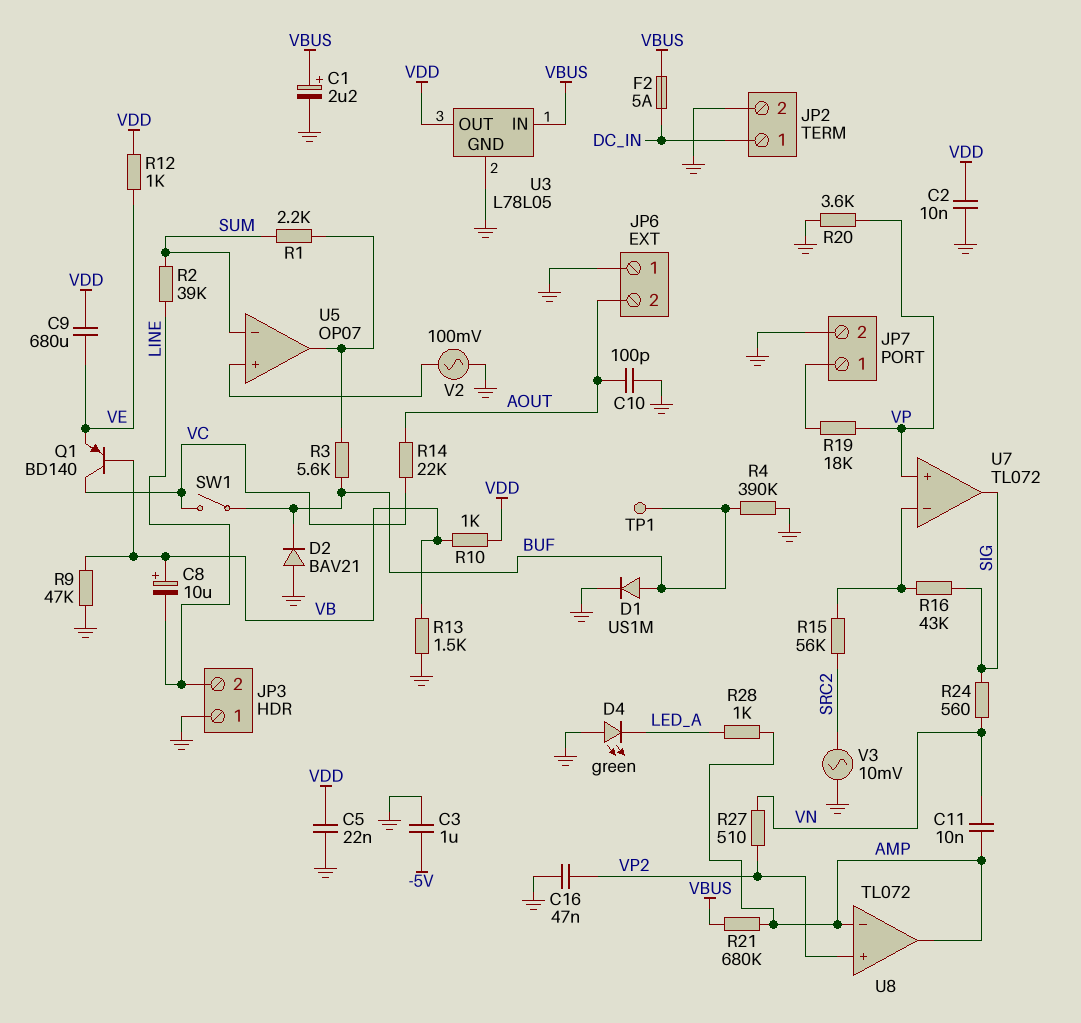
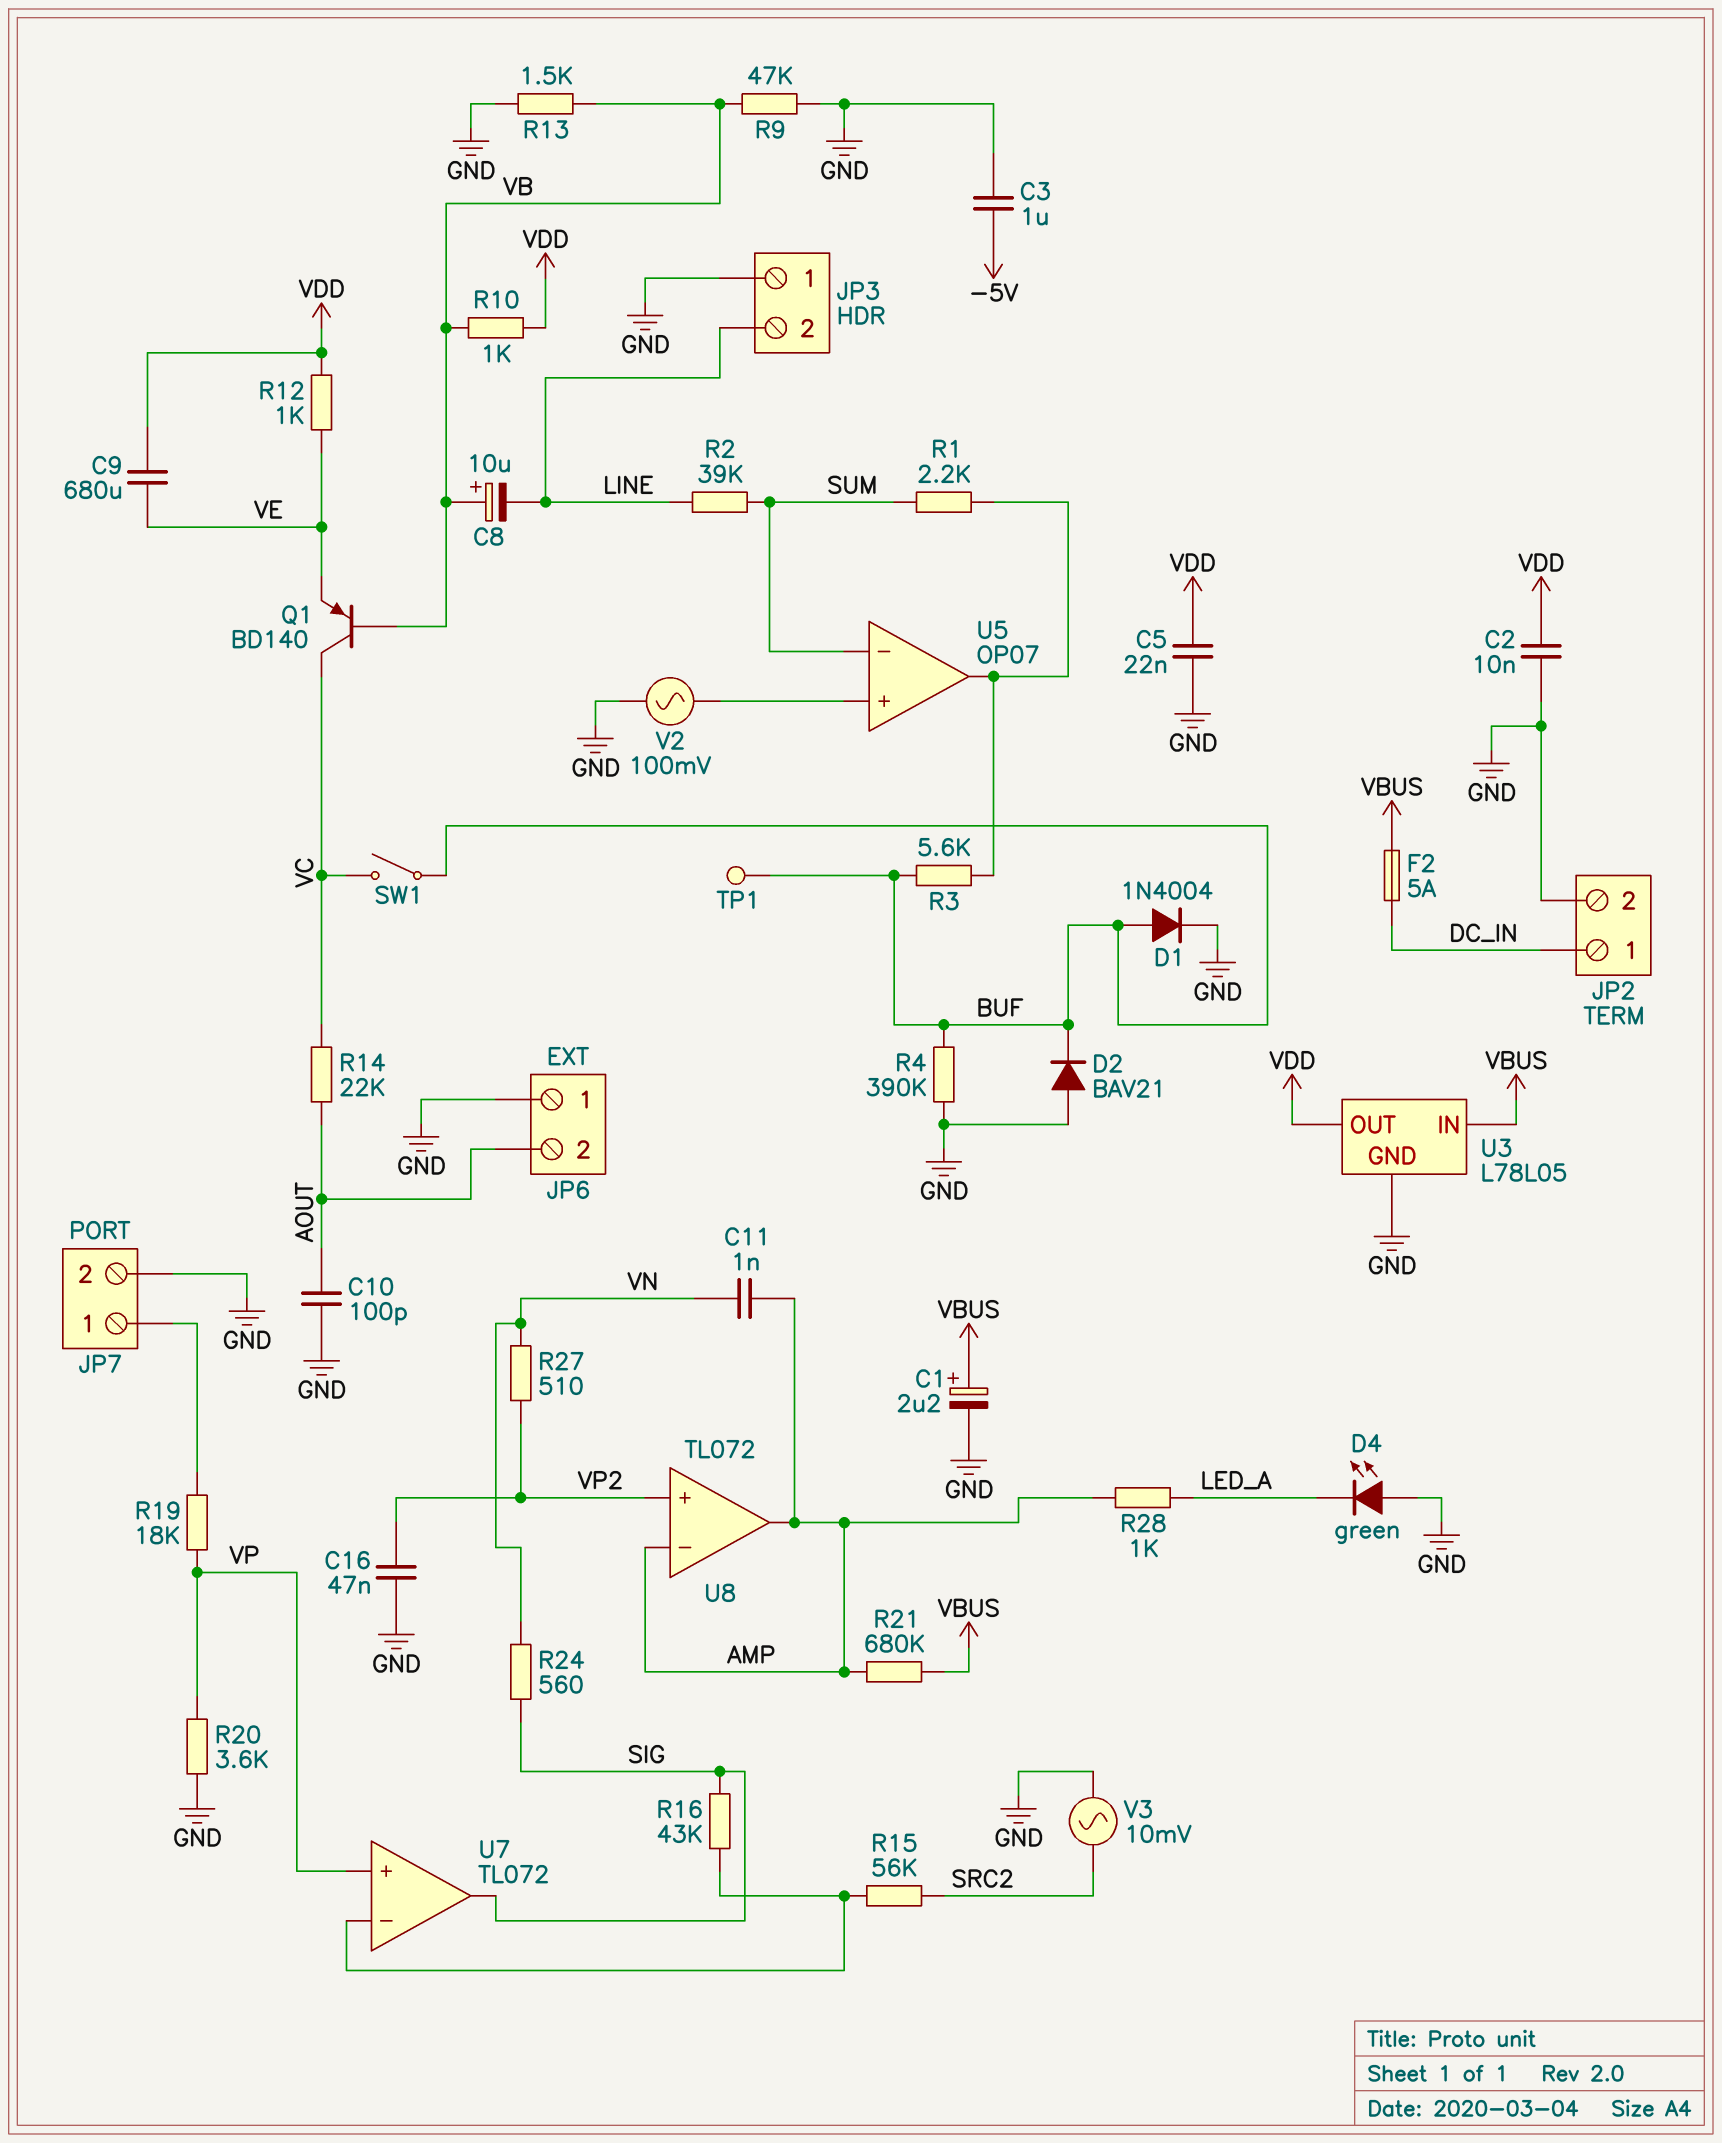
C11: 10nF (AMP, VN) -> 1nF (AMP, VN)
D1: diode US1M (A BUF, K GND) -> diode 1N4004 (A BUF, K GND)

